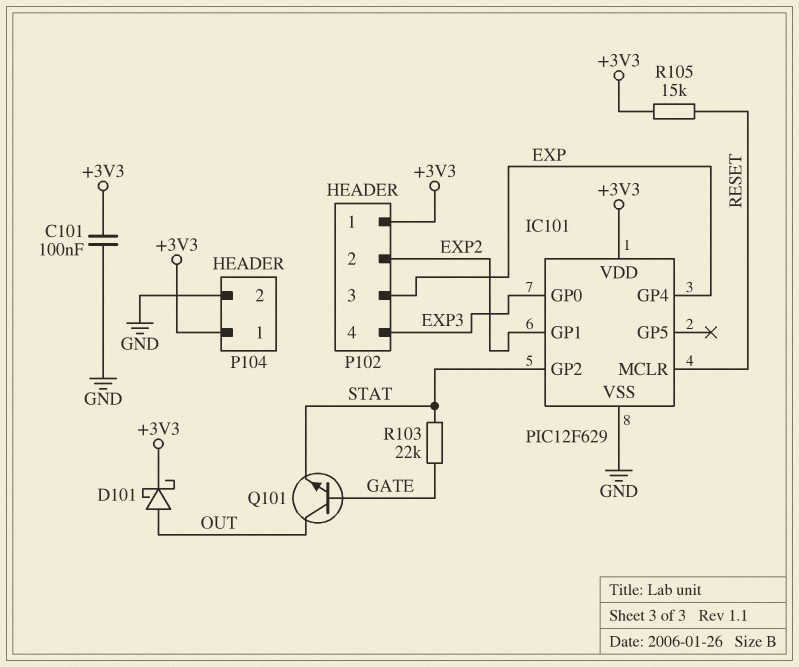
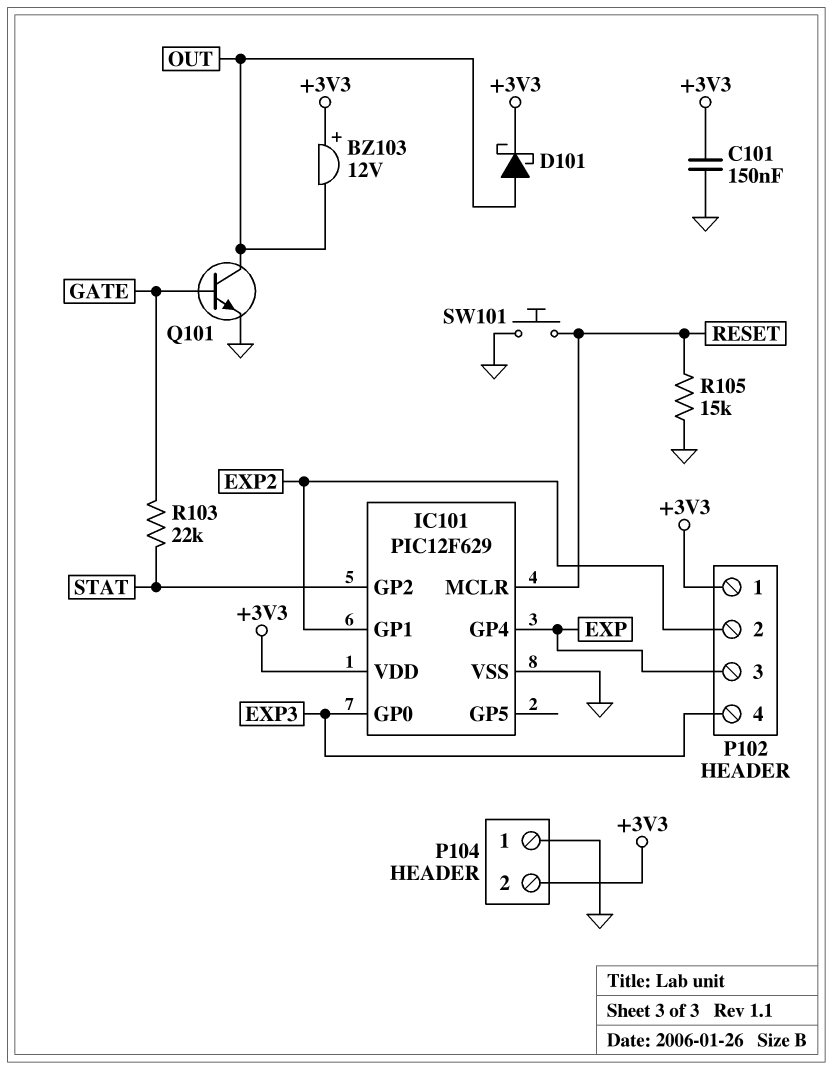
BZ103: none -> buzzer 12V (plus +3V3, minus OUT)
C101: 100nF (+3V3, GND) -> 150nF (+3V3, GND)
P104 pin 1: +3V3 -> GND
P104 pin 2: GND -> +3V3
Q101: NPN (B GATE, C OUT, E STAT) -> NPN (B GATE, C OUT, E GND)
R105: 15k (+3V3, RESET) -> 15k (GND, RESET)
SW101: none -> button (GND, RESET)

